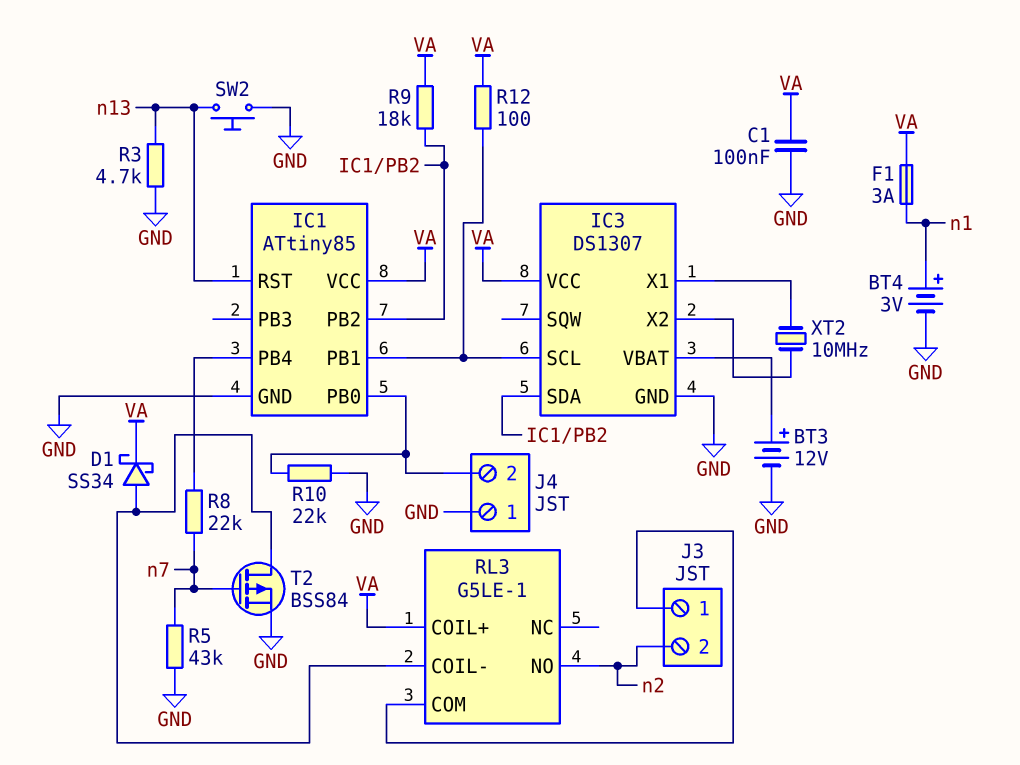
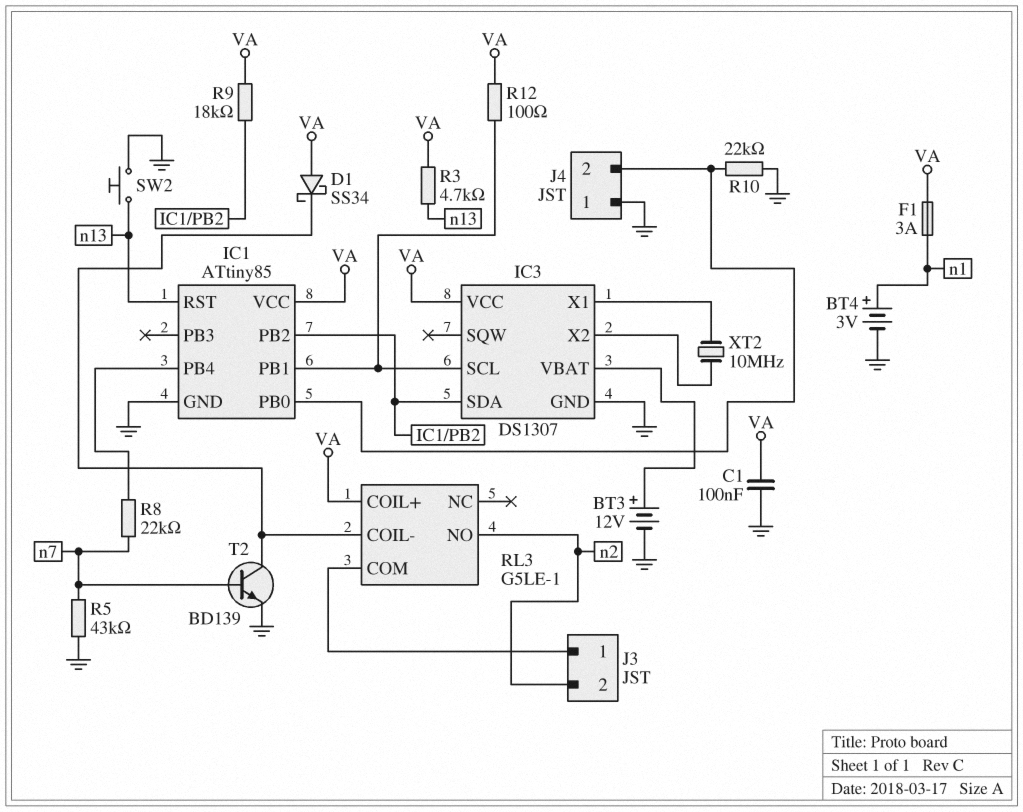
D1: schottky SS34 (A RL3/COIL-, K VA) -> schottky SS34 (A VA, K RL3/COIL-)
R3: 4.7k (GND, n13) -> 4.7k (VA, n13)
T2: PMOS BSS84 (G n7, D RL3/COIL-, S GND) -> NPN BD139 (B n7, C RL3/COIL-, E GND)

